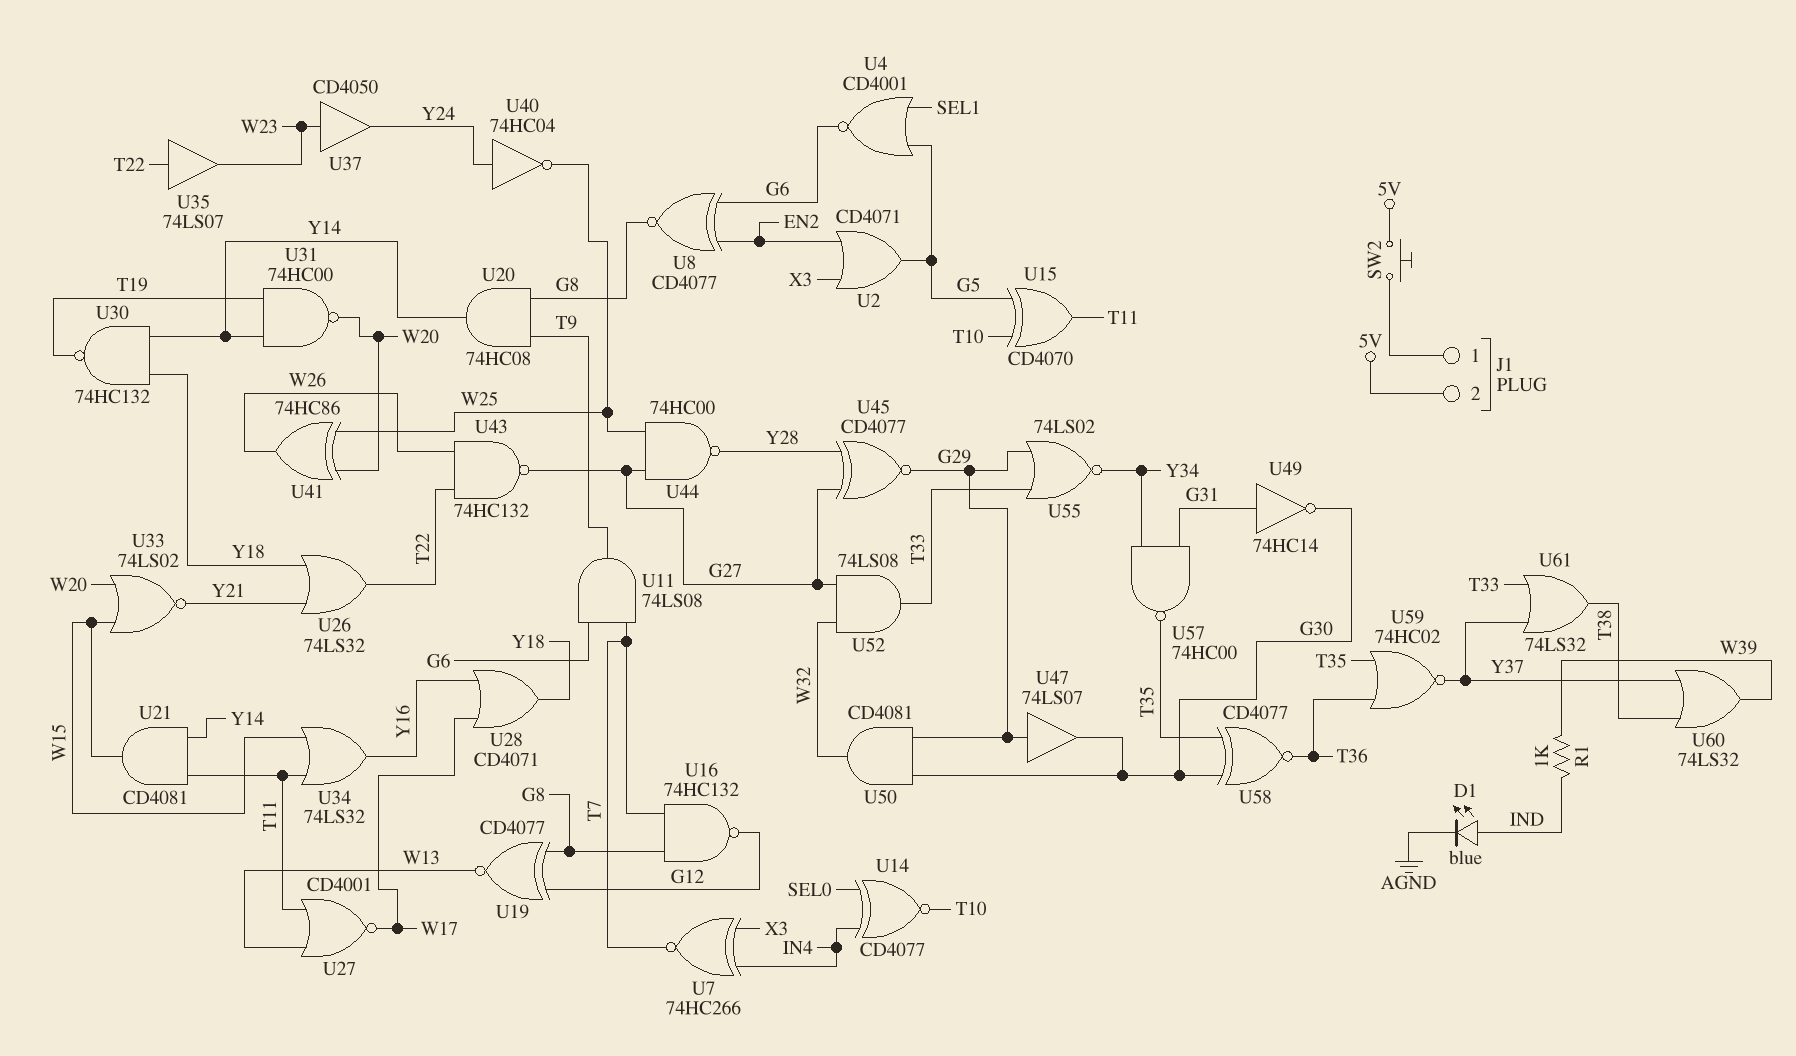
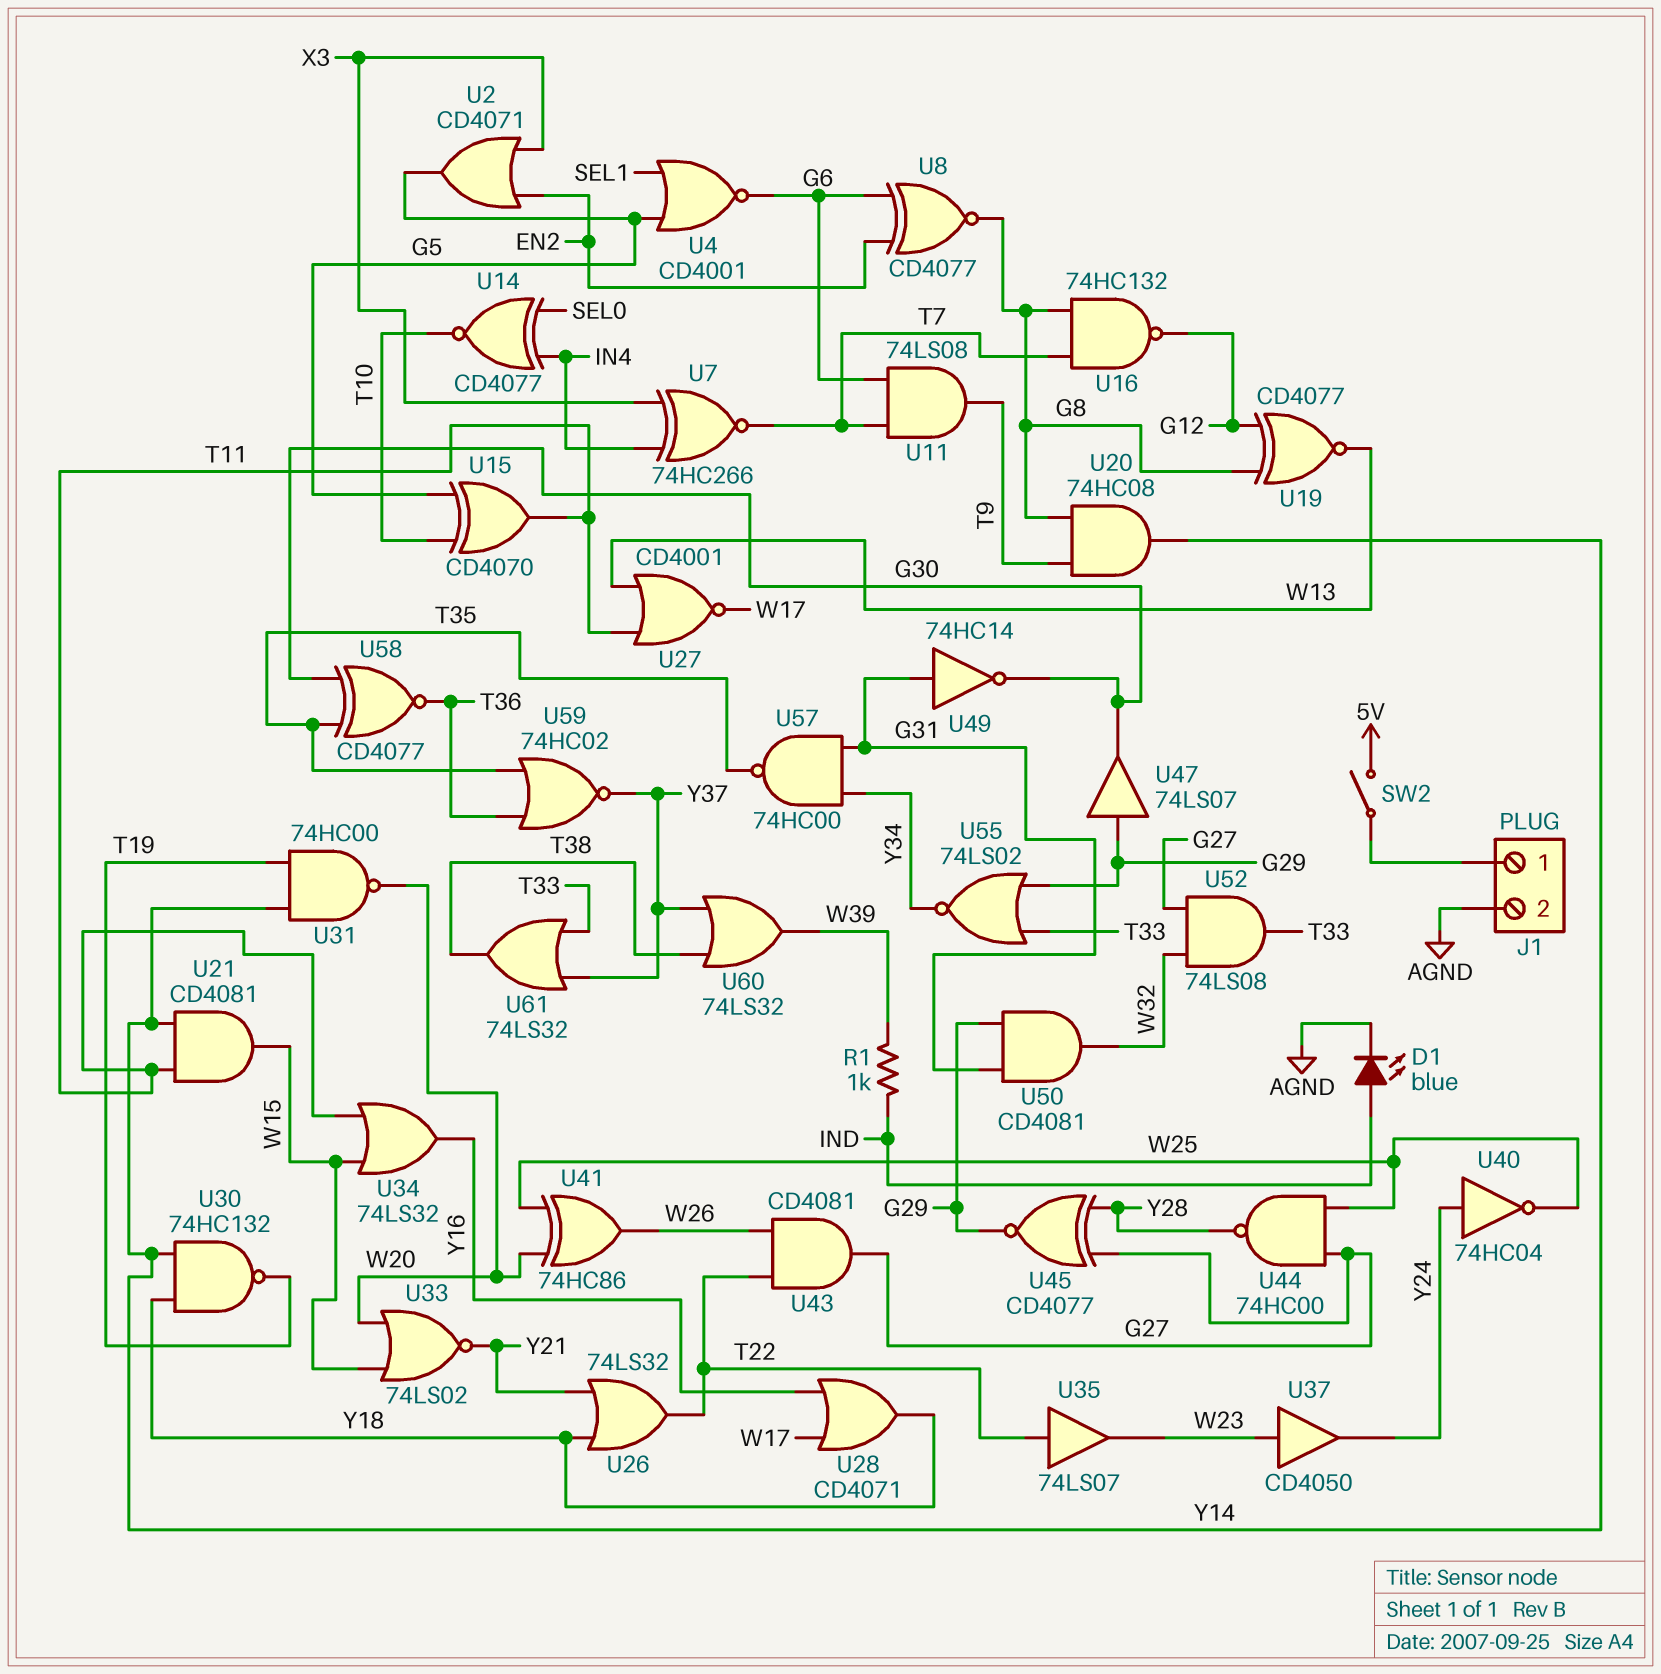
J1 pin 2: 5V -> AGND
SW2: button (5V, J1/1) -> switch (5V, J1/1)
U43: NAND 74HC132 (in T22, in W26, out G27) -> AND CD4081 (in T22, in W26, out G27)
U50: AND CD4081 (in G29, in G30, out W32) -> AND CD4081 (in G29, in G31, out W32)

